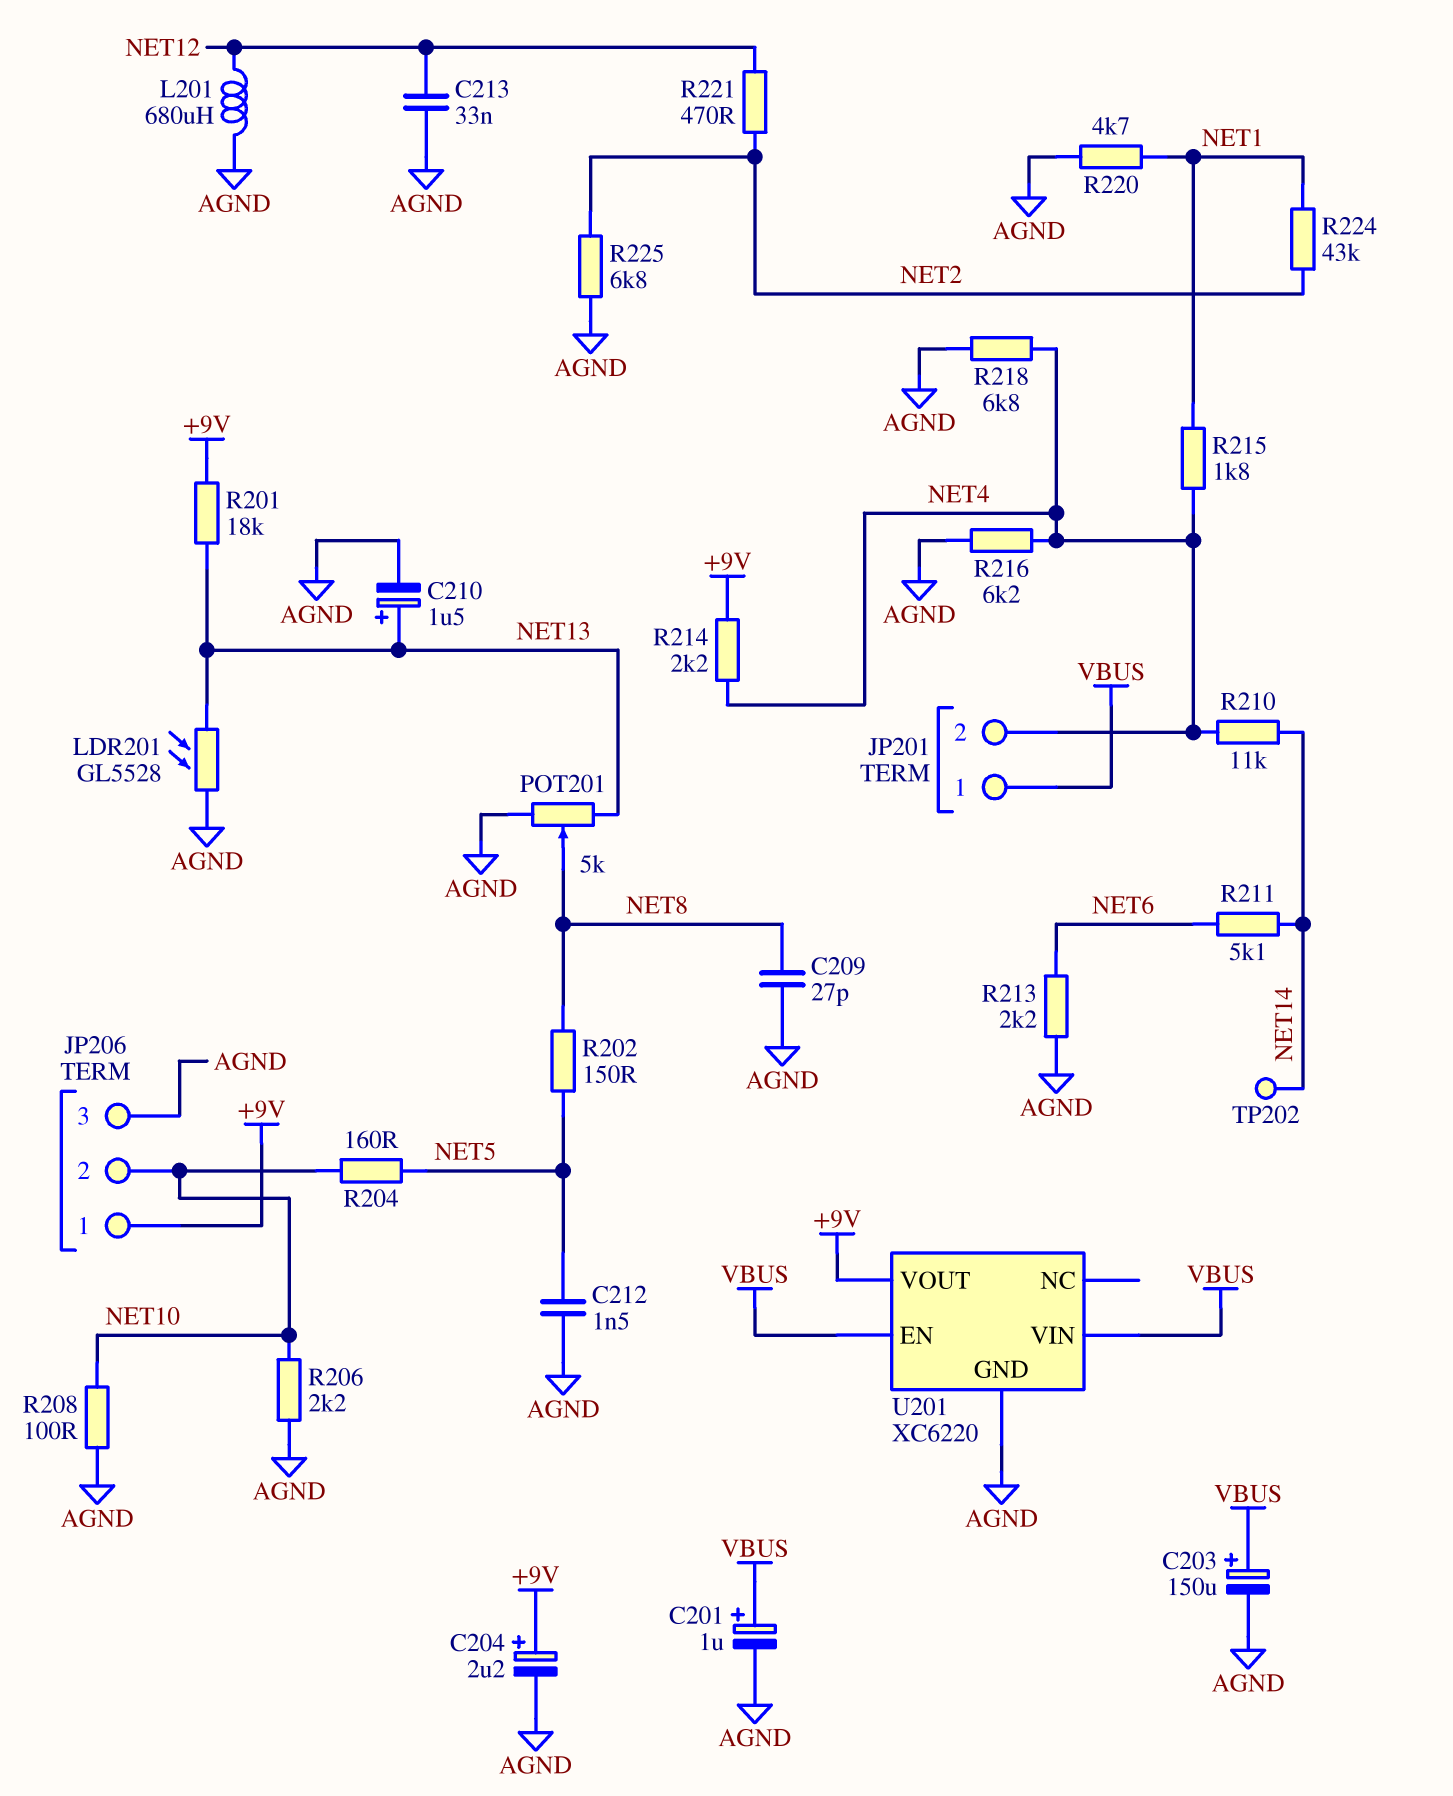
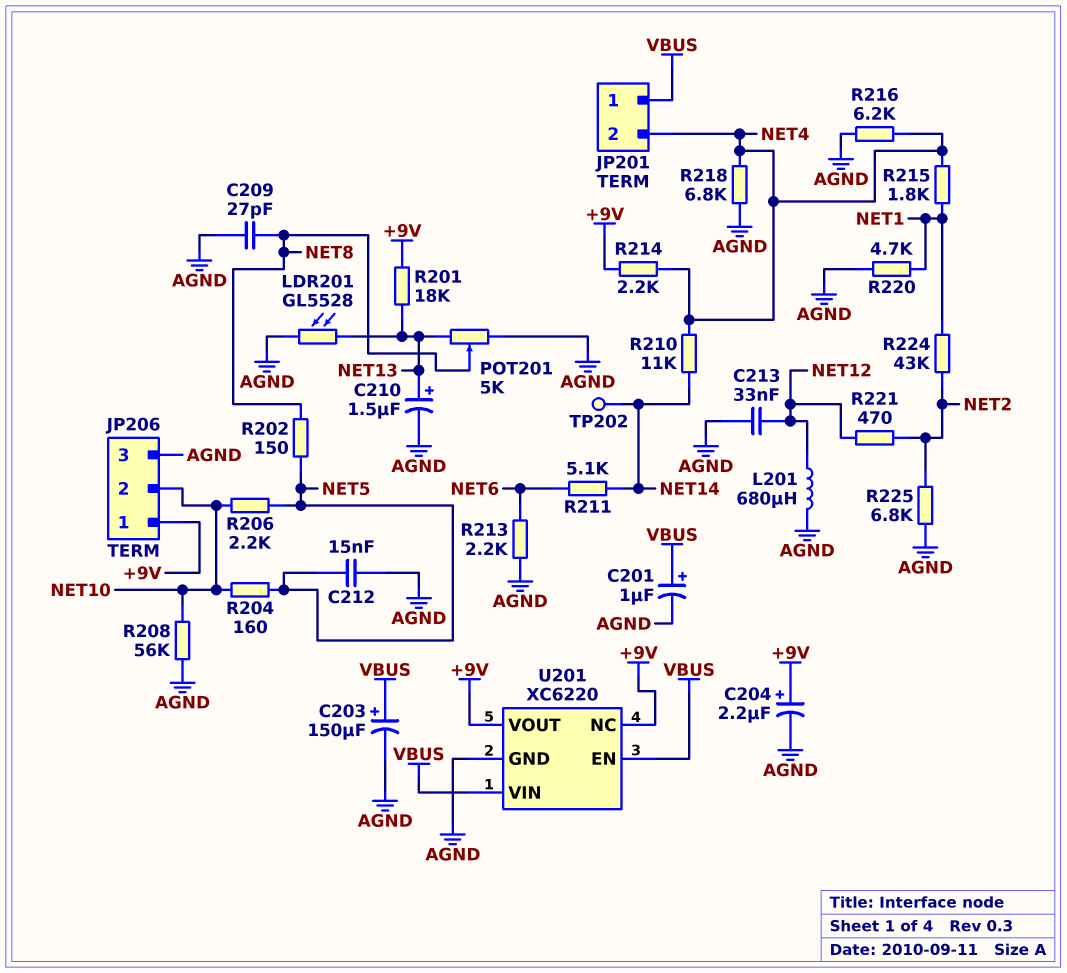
C212: 1.5nF (AGND, NET5) -> 15nF (AGND, NET5)
R206: 2.2k (AGND, NET10) -> 2.2k (NET5, NET10)
R208: 100 (AGND, NET10) -> 56k (AGND, NET10)
U201 pin NC: none -> +9V

